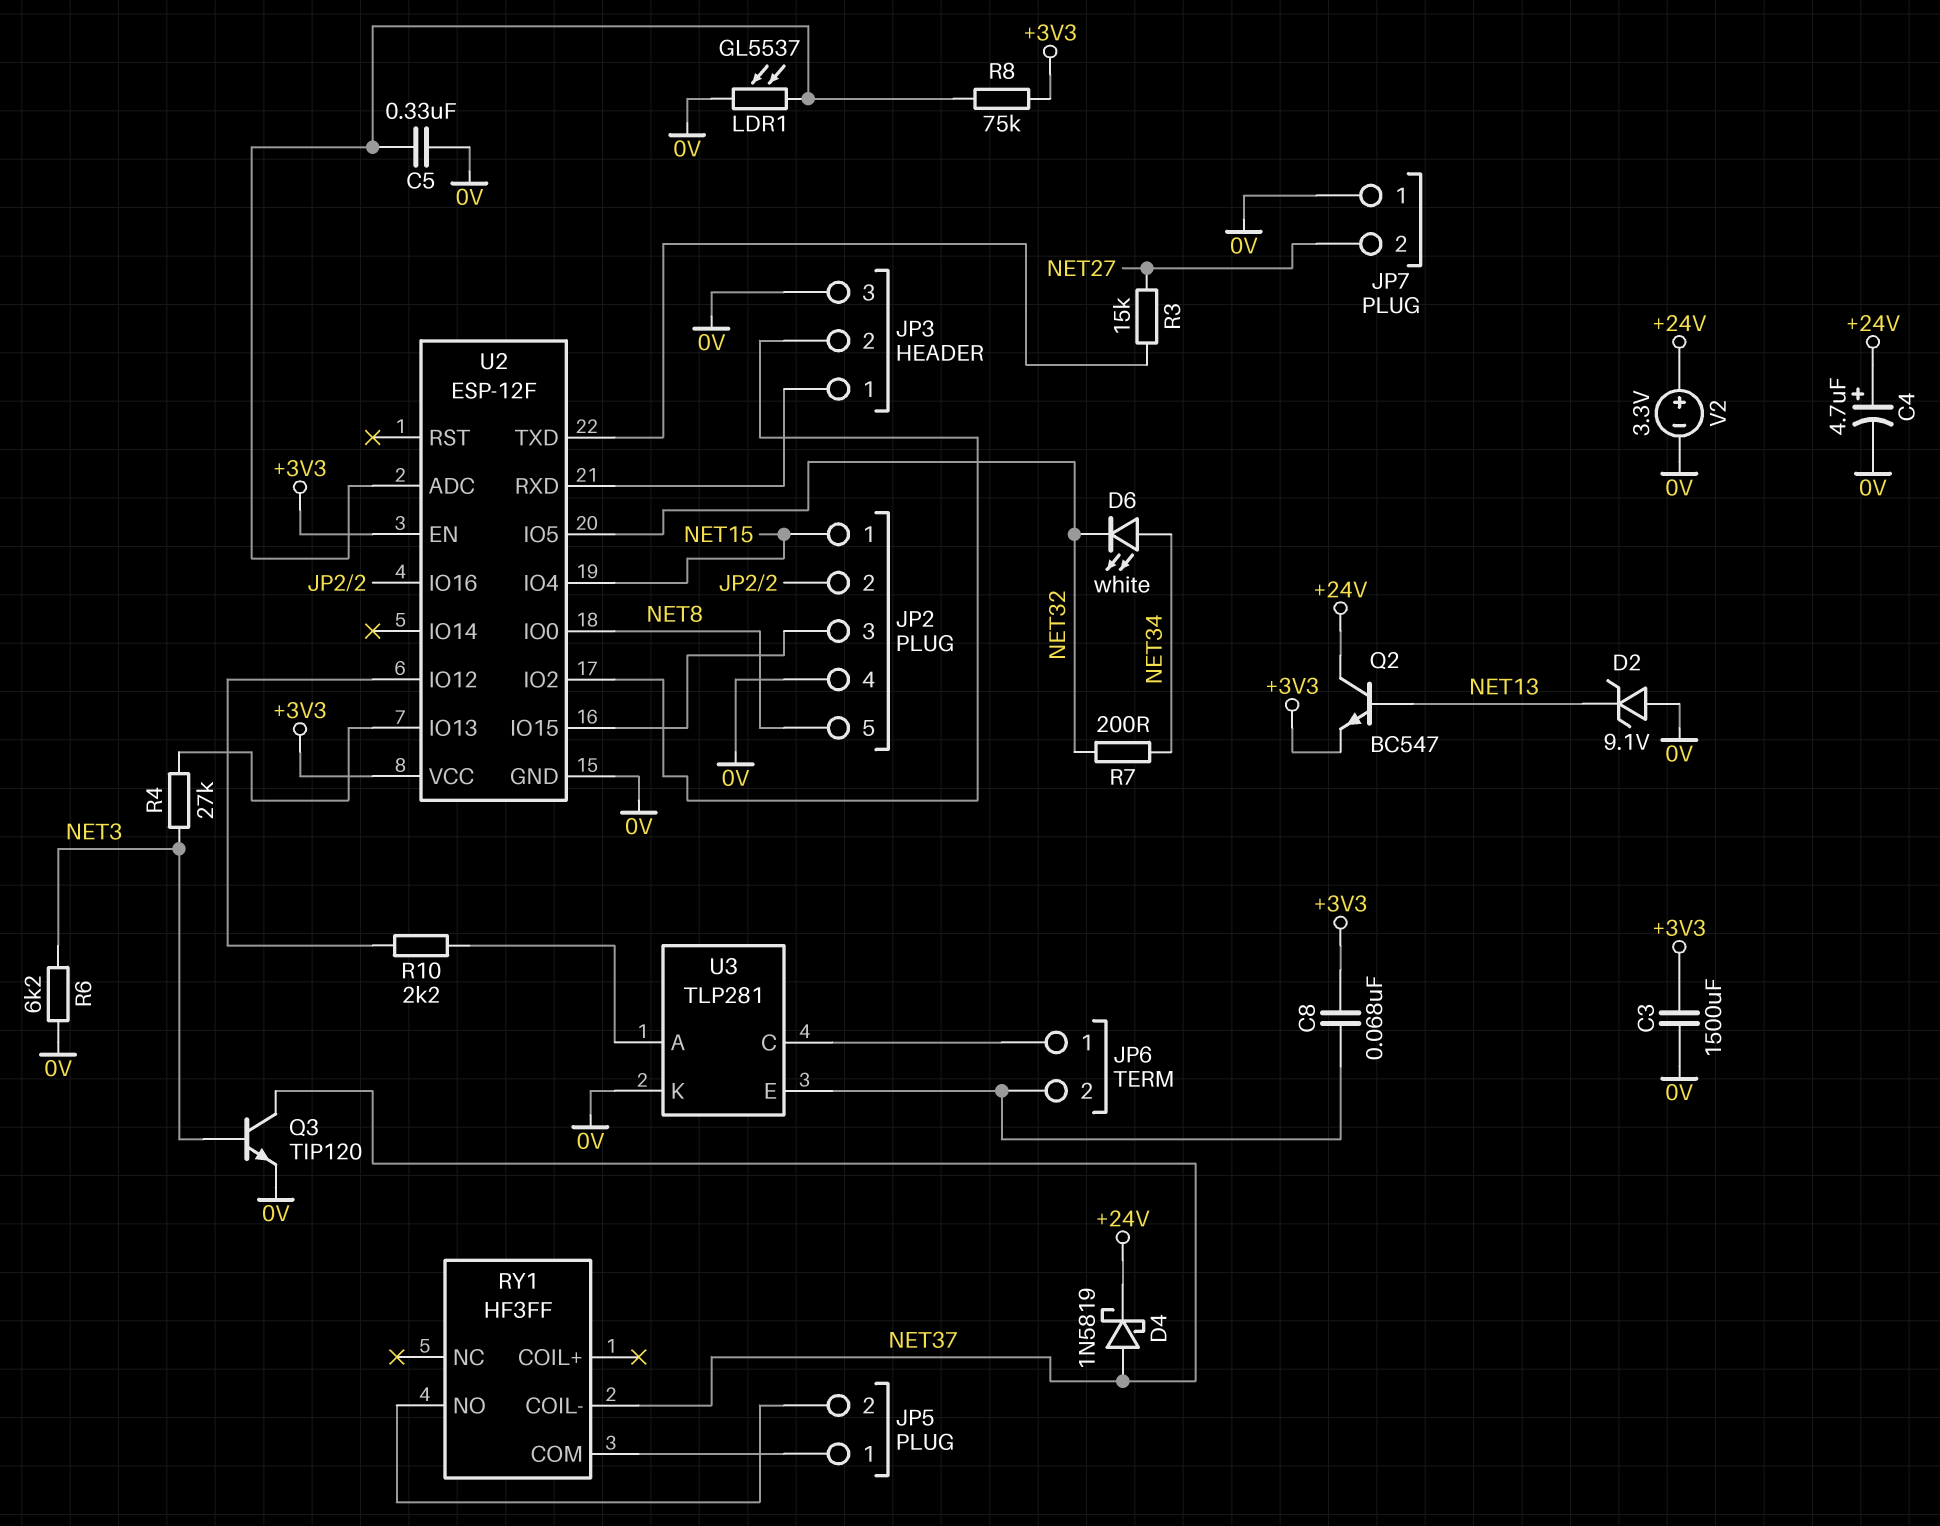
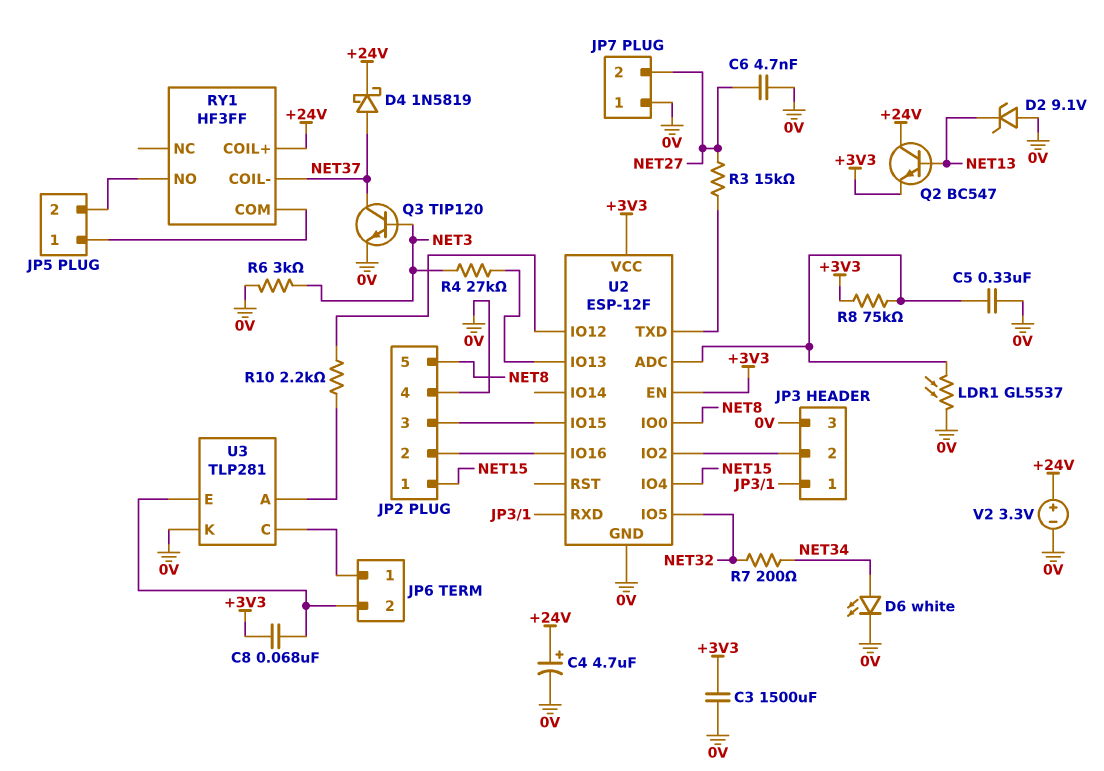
C6: none -> 4.7nF (0V, NET27)
D6: LED white (A NET34, K NET32) -> LED white (A NET34, K 0V)
R6: 6.2k (0V, NET3) -> 3k (0V, NET3)
RY1 pin COIL+: none -> +24V

